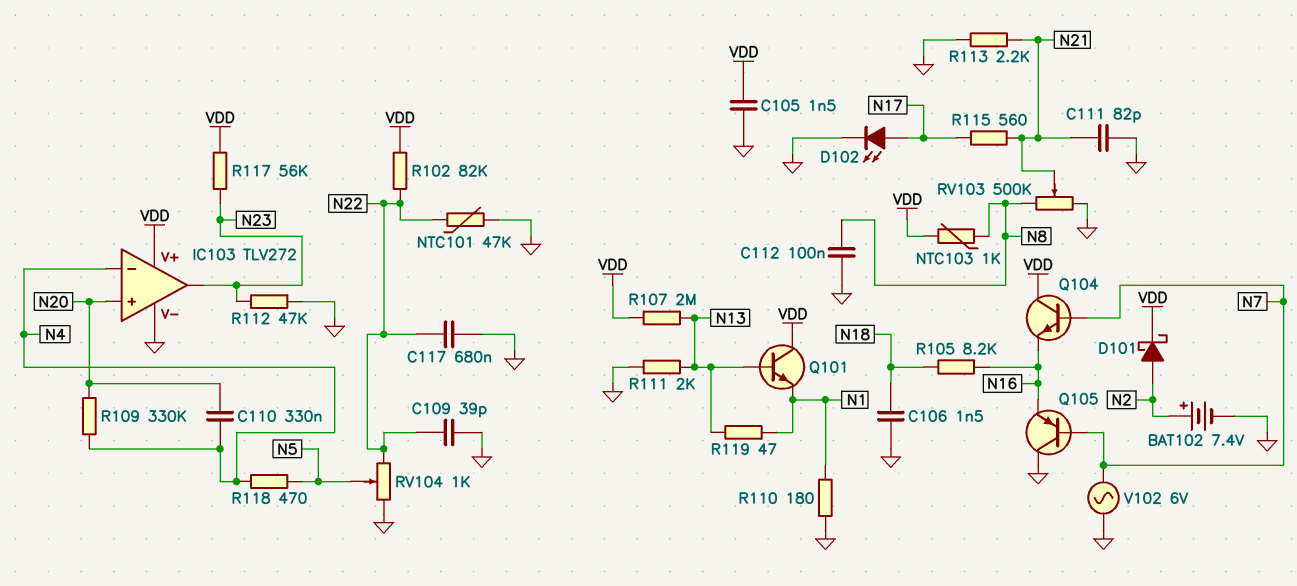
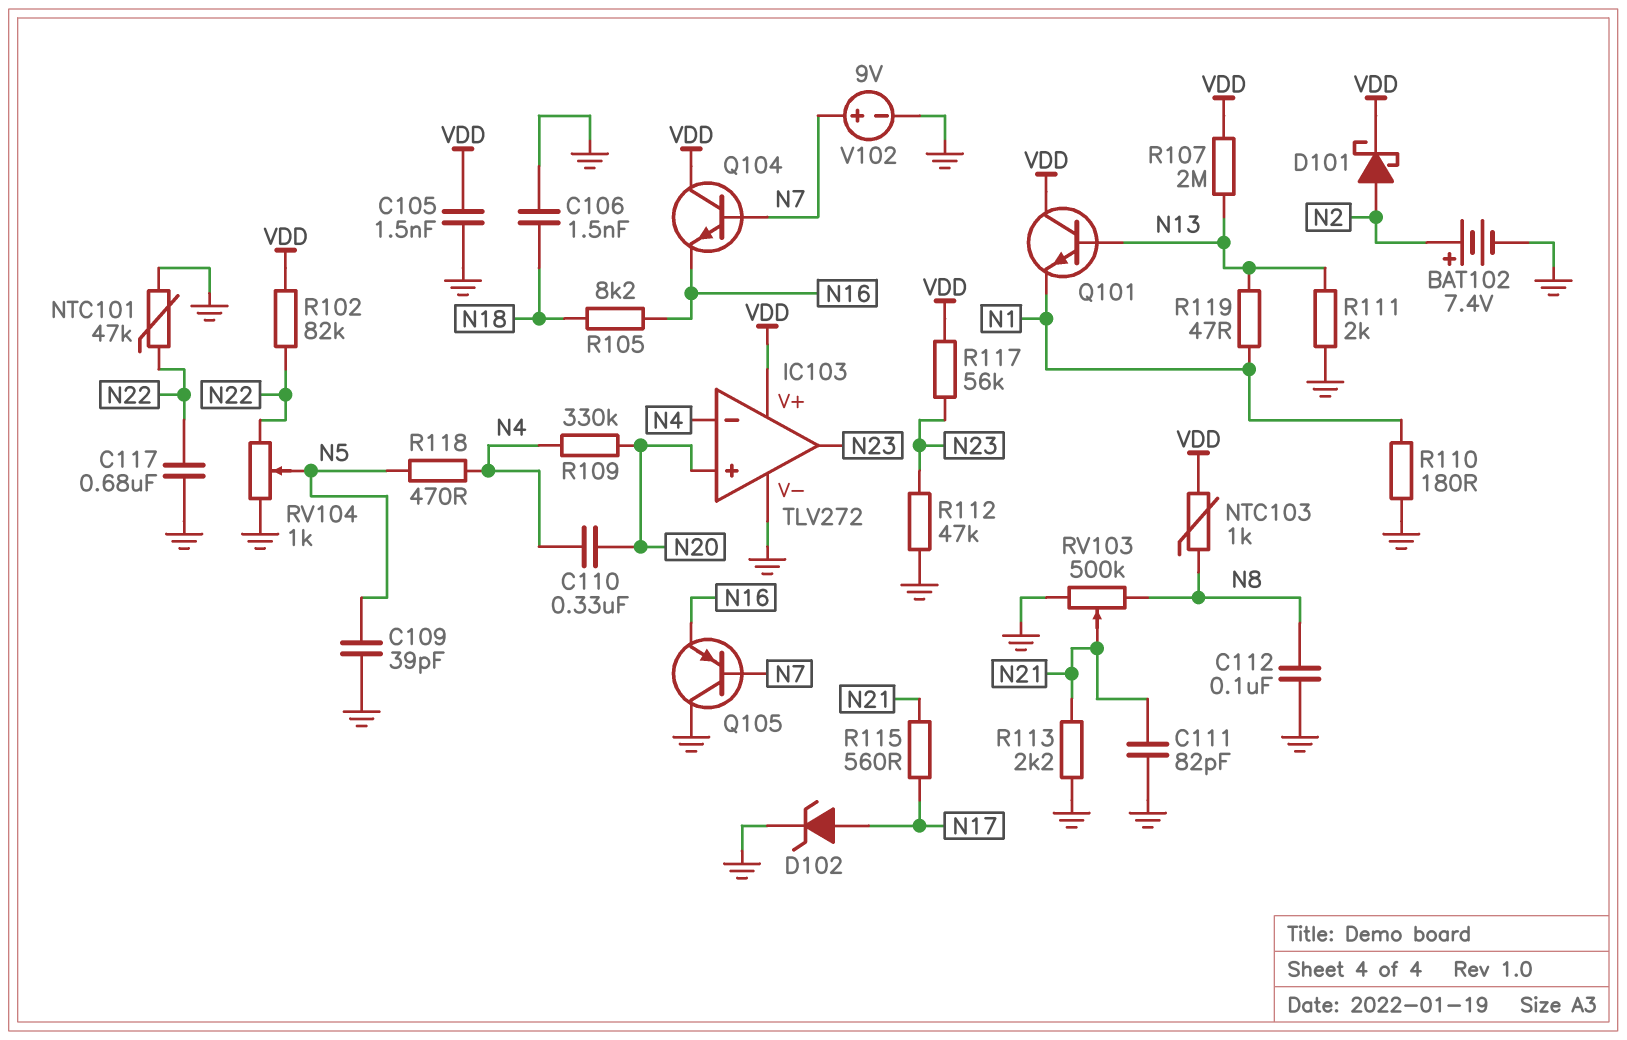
C109: 39pF (GND, N22) -> 39pF (GND, N5)
D102: LED (A N17, K GND) -> zener (A N17, K GND)
V102: AC 6V (GND, N7) -> 9V (plus N7, minus GND)

